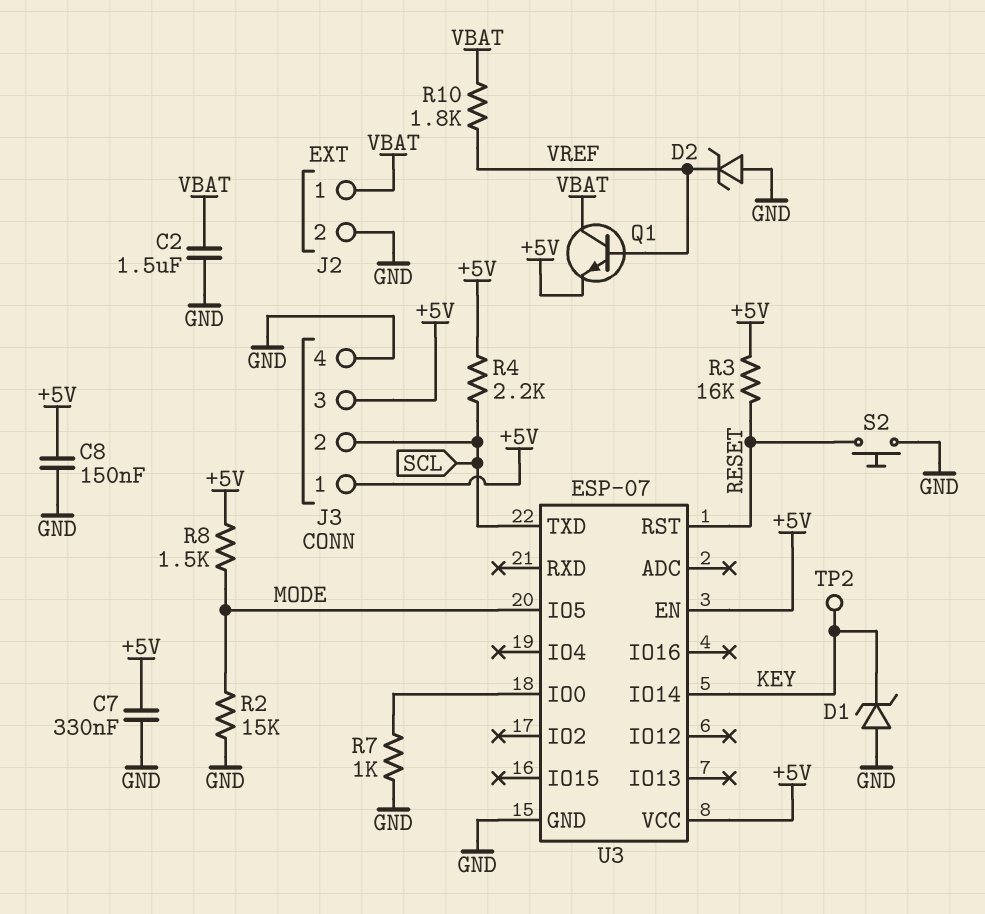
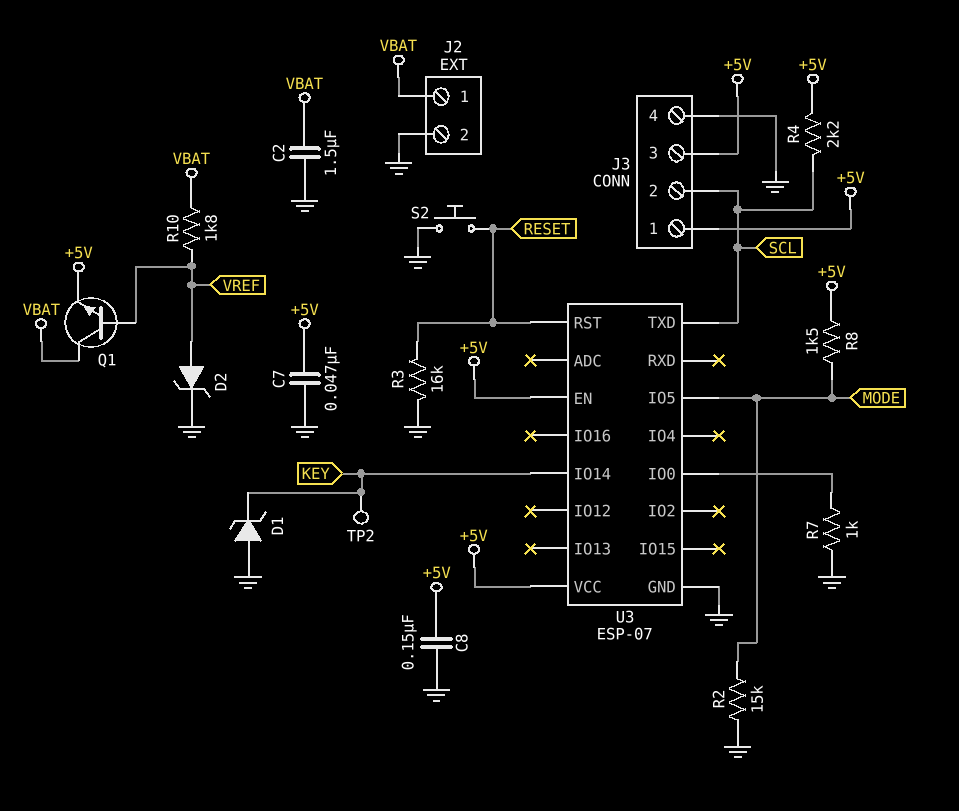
C7: 330nF (+5V, GND) -> 47nF (+5V, GND)
D2: zener (A GND, K VREF) -> zener (A VREF, K GND)
R3: 16k (+5V, RESET) -> 16k (GND, RESET)

